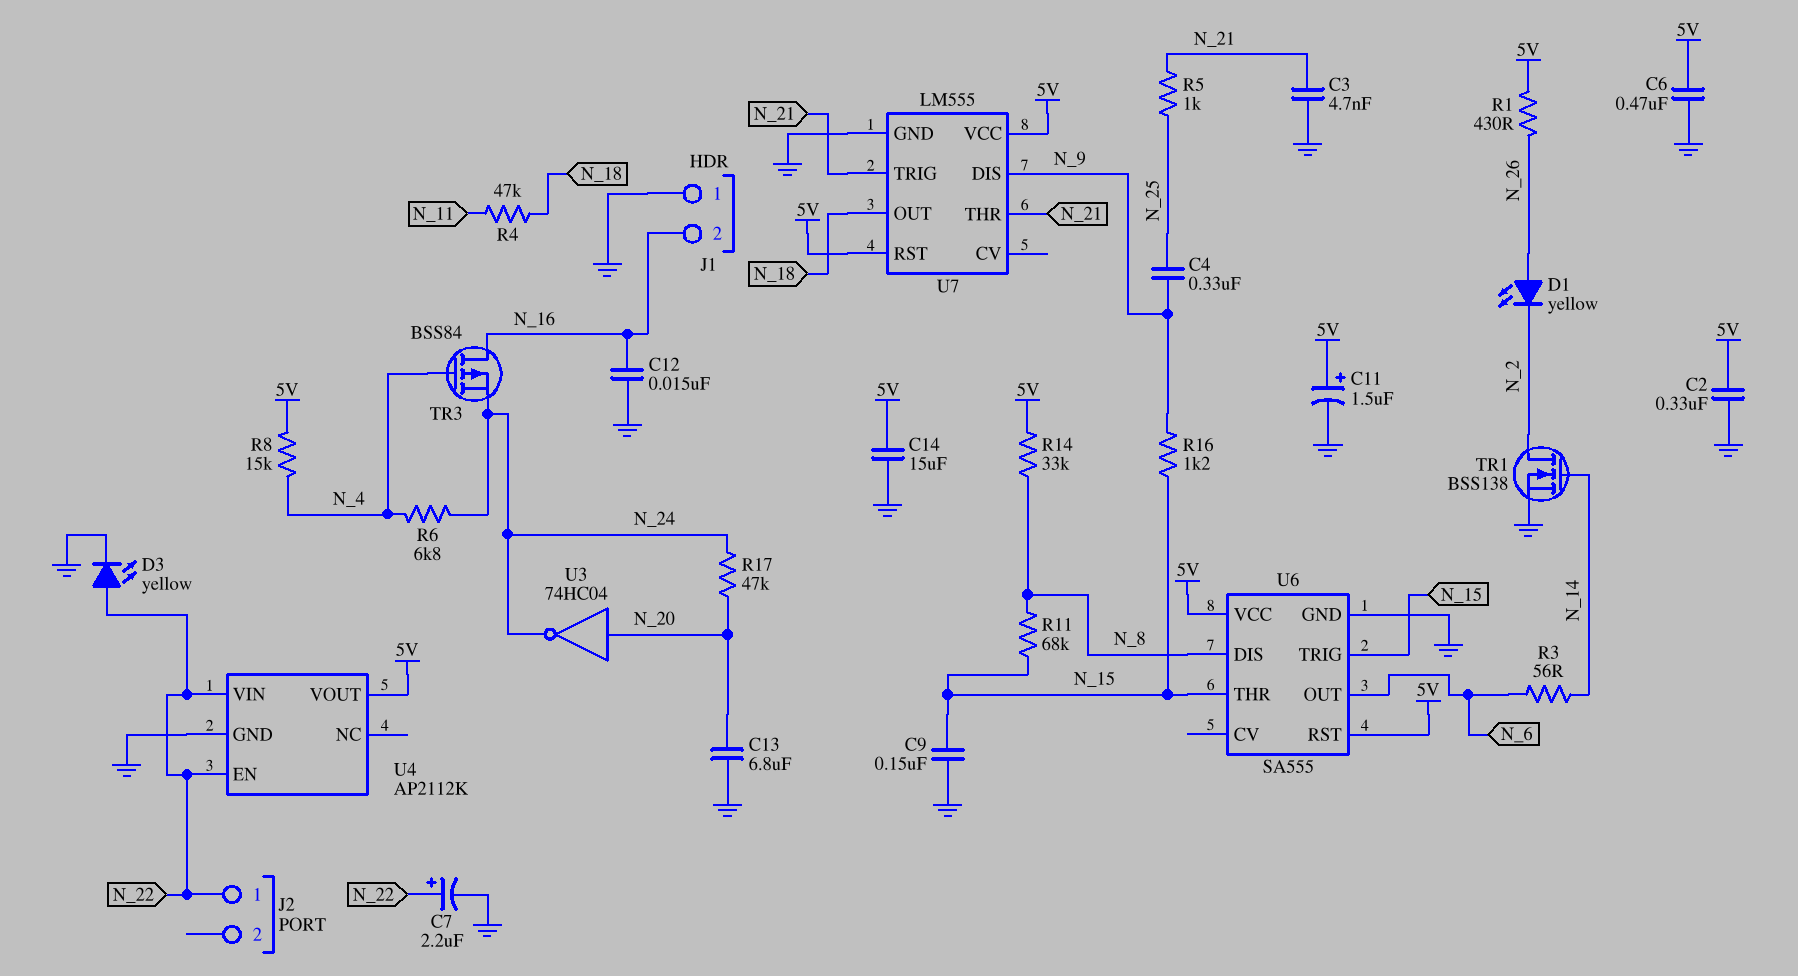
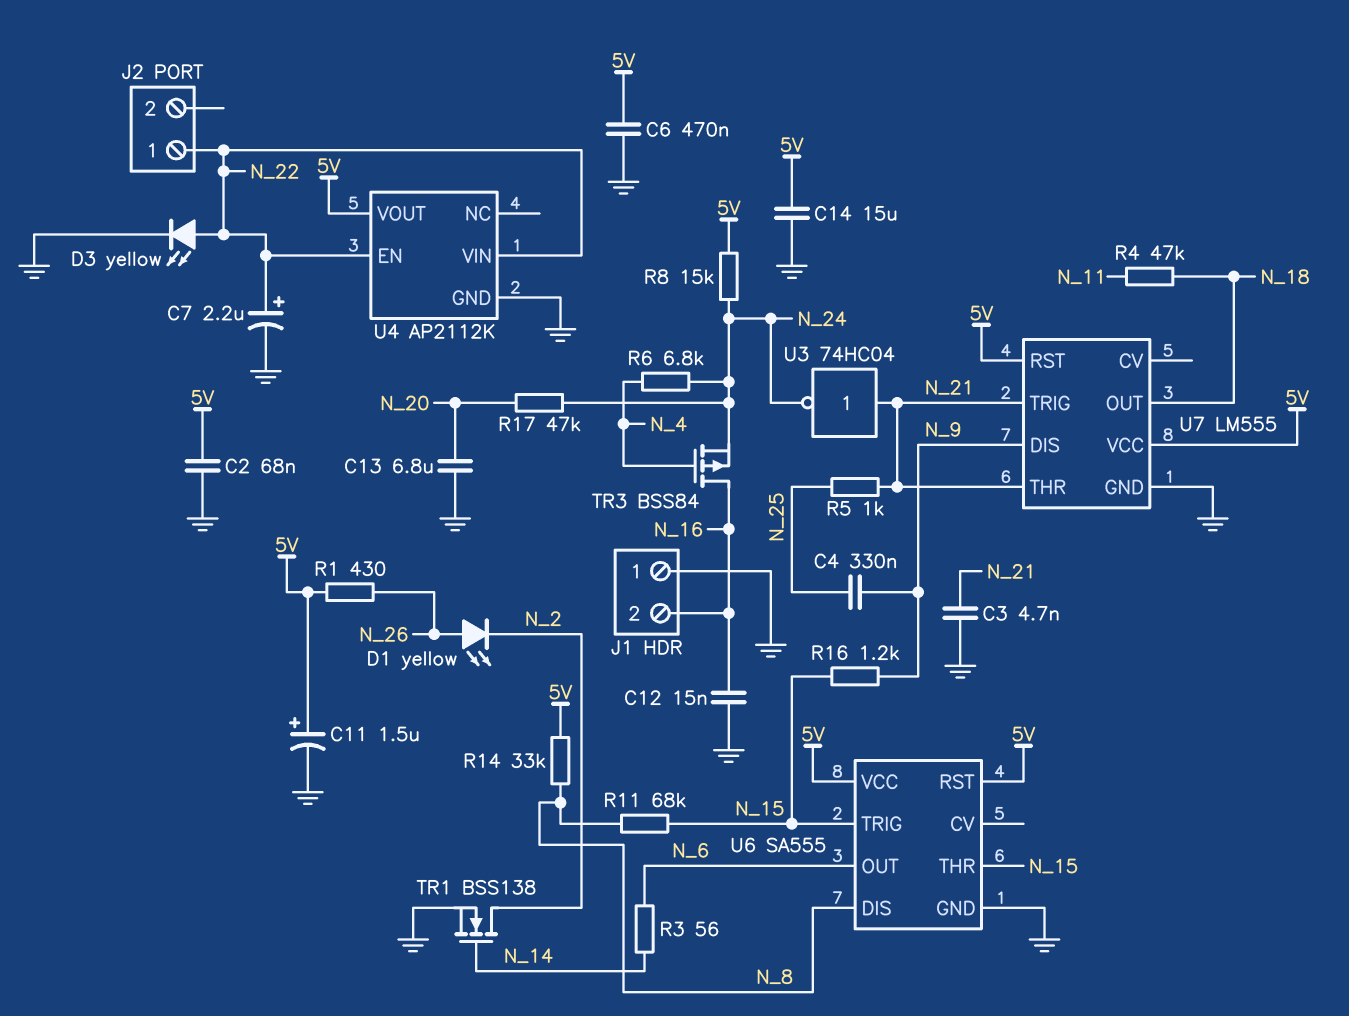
C2: 330nF (5V, GND) -> 68nF (5V, GND)
C9: 150nF (GND, N_15) -> none
R8: 15k (5V, N_4) -> 15k (5V, N_24)
U3: NOT 74HC04 (in N_20, out N_24) -> NOT 74HC04 (in N_21, out N_24)

